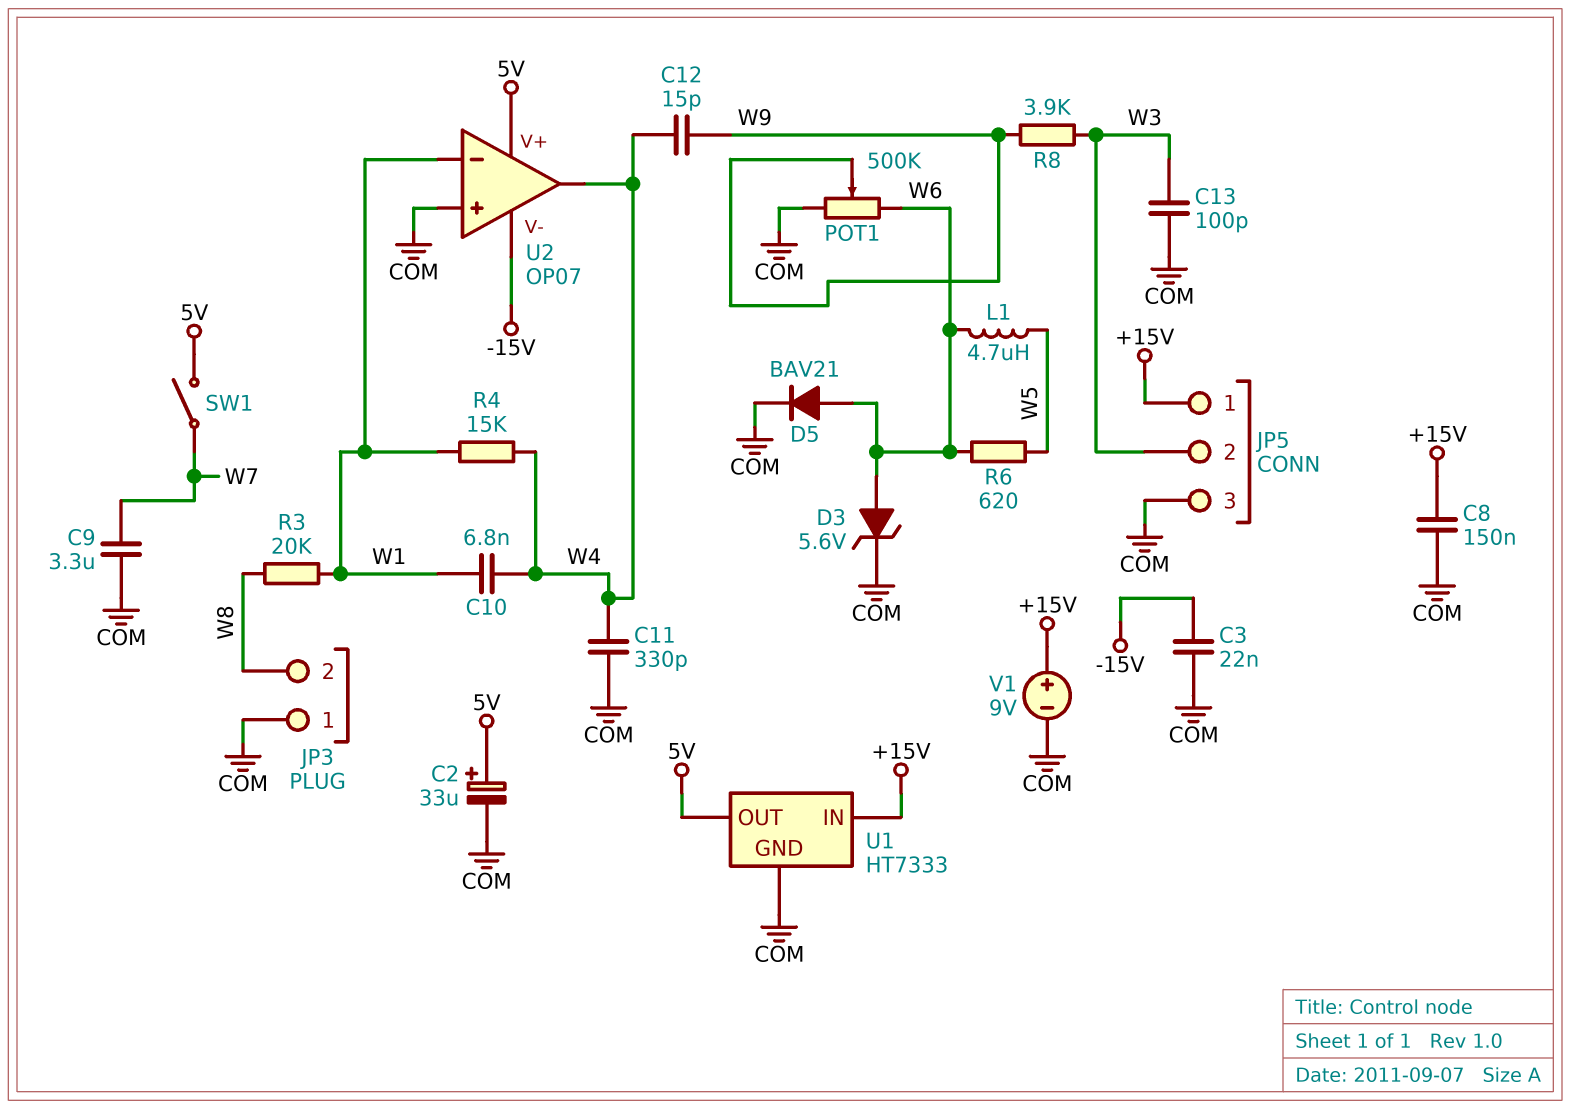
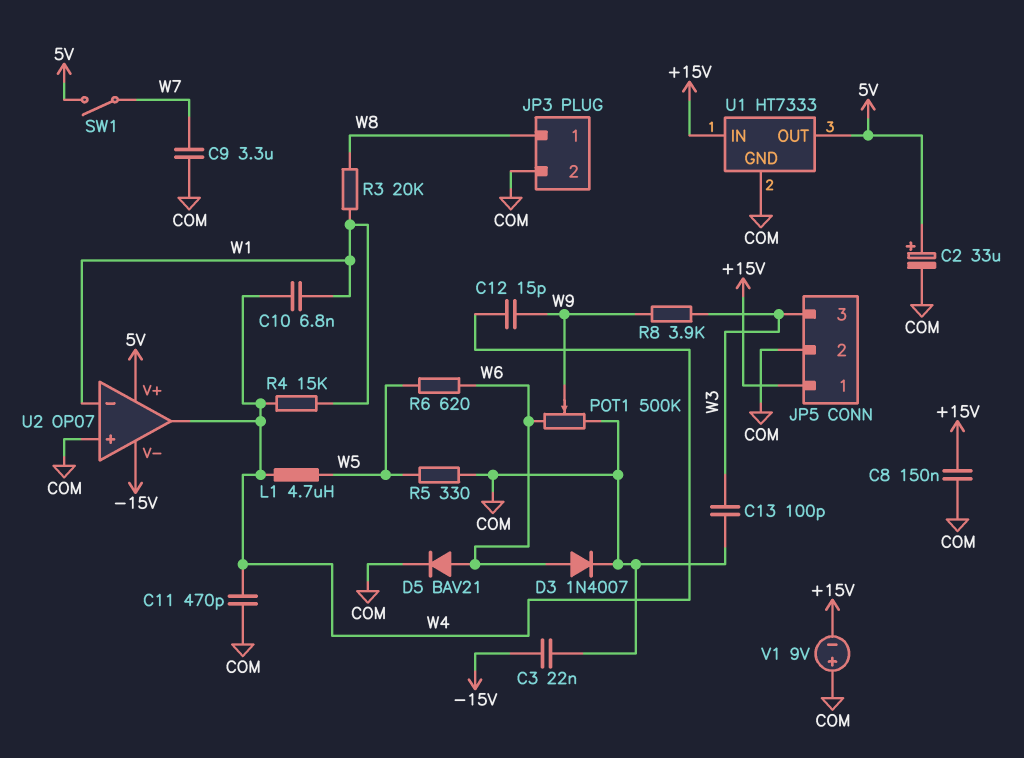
C11: 330pF (COM, W4) -> 470pF (COM, W4)
D3: zener 5.6V (A W6, K COM) -> diode 1N4007 (A W6, K COM)
JP3 pin 1: COM -> W8
JP3 pin 2: W8 -> COM
JP5 pin 2: W3 -> COM
JP5 pin 3: COM -> W3
L1: 4.7uH (W5, W6) -> 4.7uH (W4, W5)
R5: none -> 330 (COM, W5)
V1: 9V (plus +15V, minus COM) -> 9V (plus COM, minus +15V)

